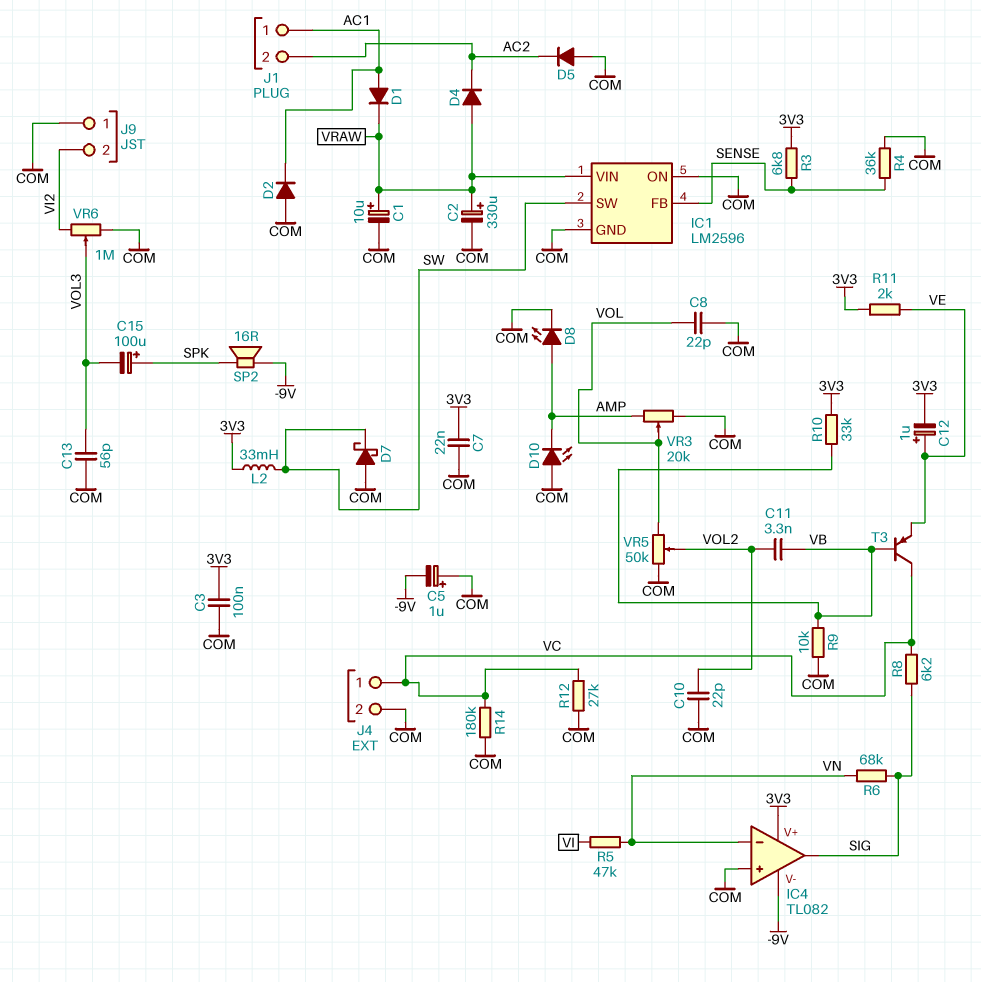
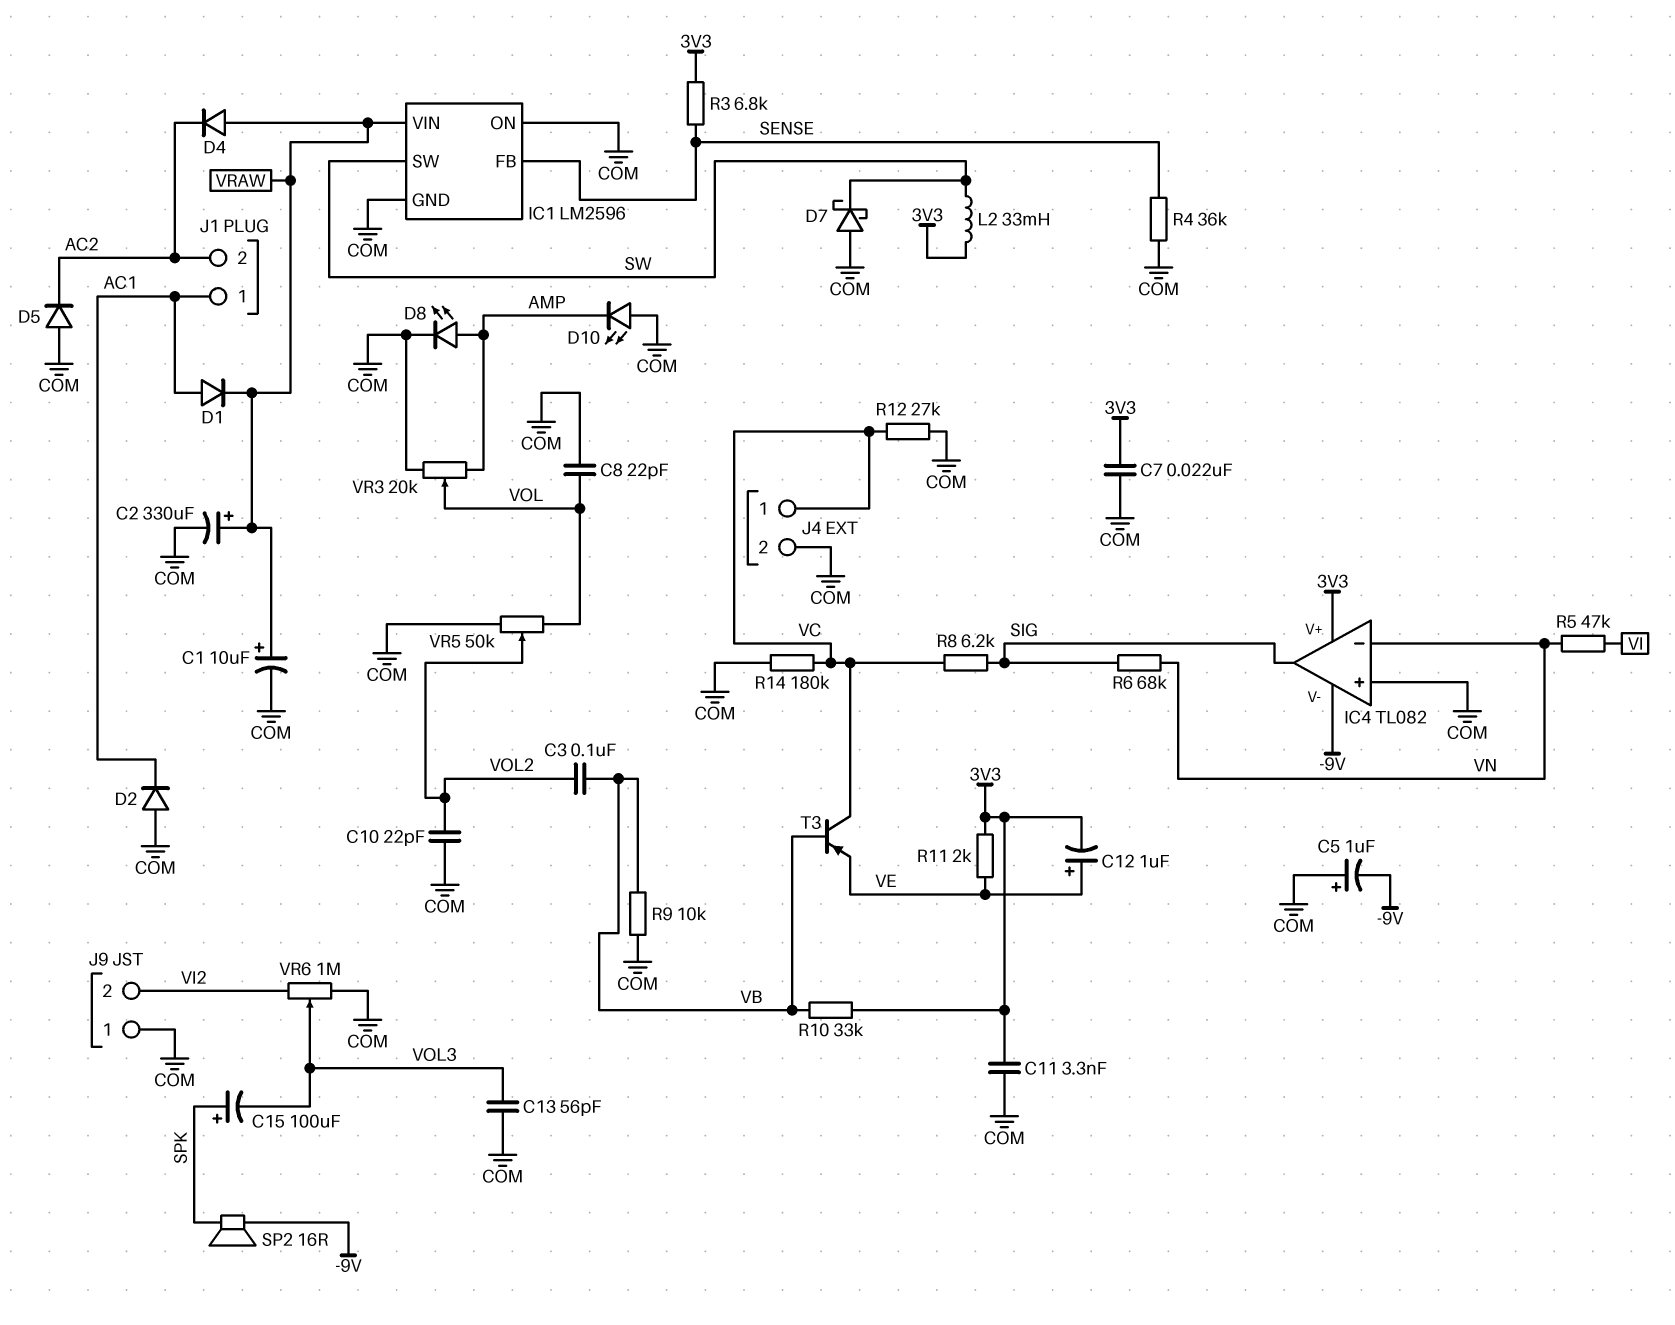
C3: 100nF (3V3, COM) -> 100nF (VB, VOL2)
C11: 3.3nF (VB, VOL2) -> 3.3nF (3V3, COM)

